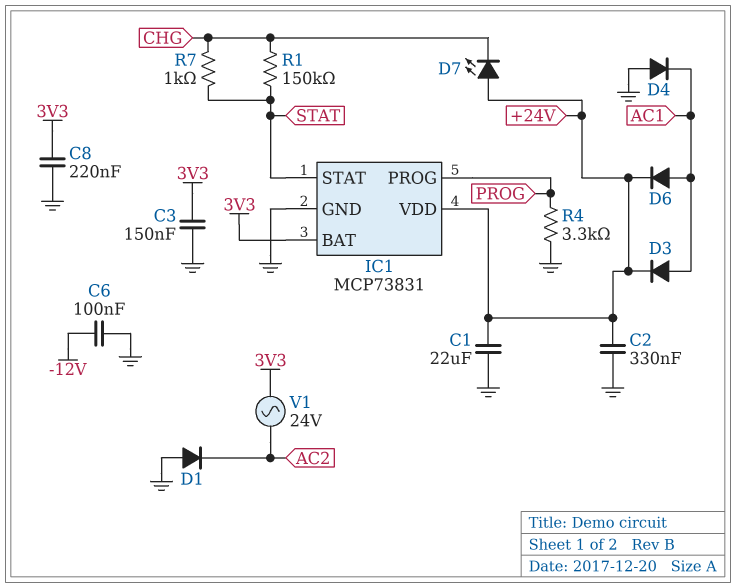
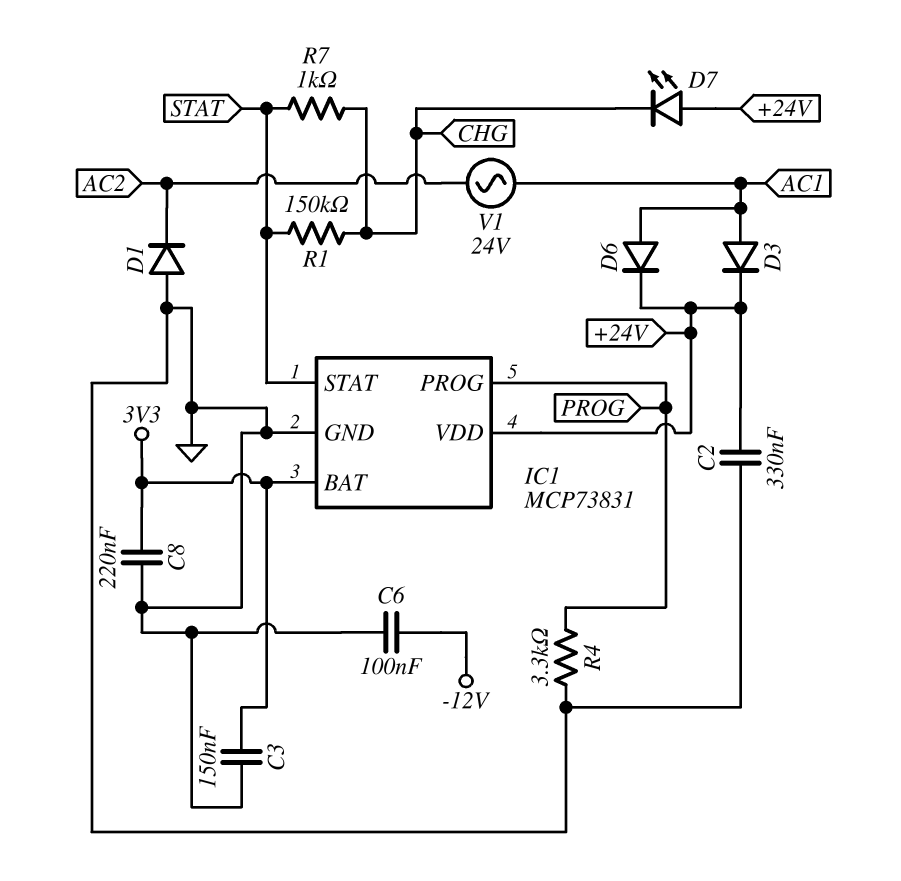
C1: 22uF (+24V, GND) -> none
D4: diode (A GND, K AC1) -> none
V1: AC 24V (3V3, AC2) -> AC 24V (AC1, AC2)

